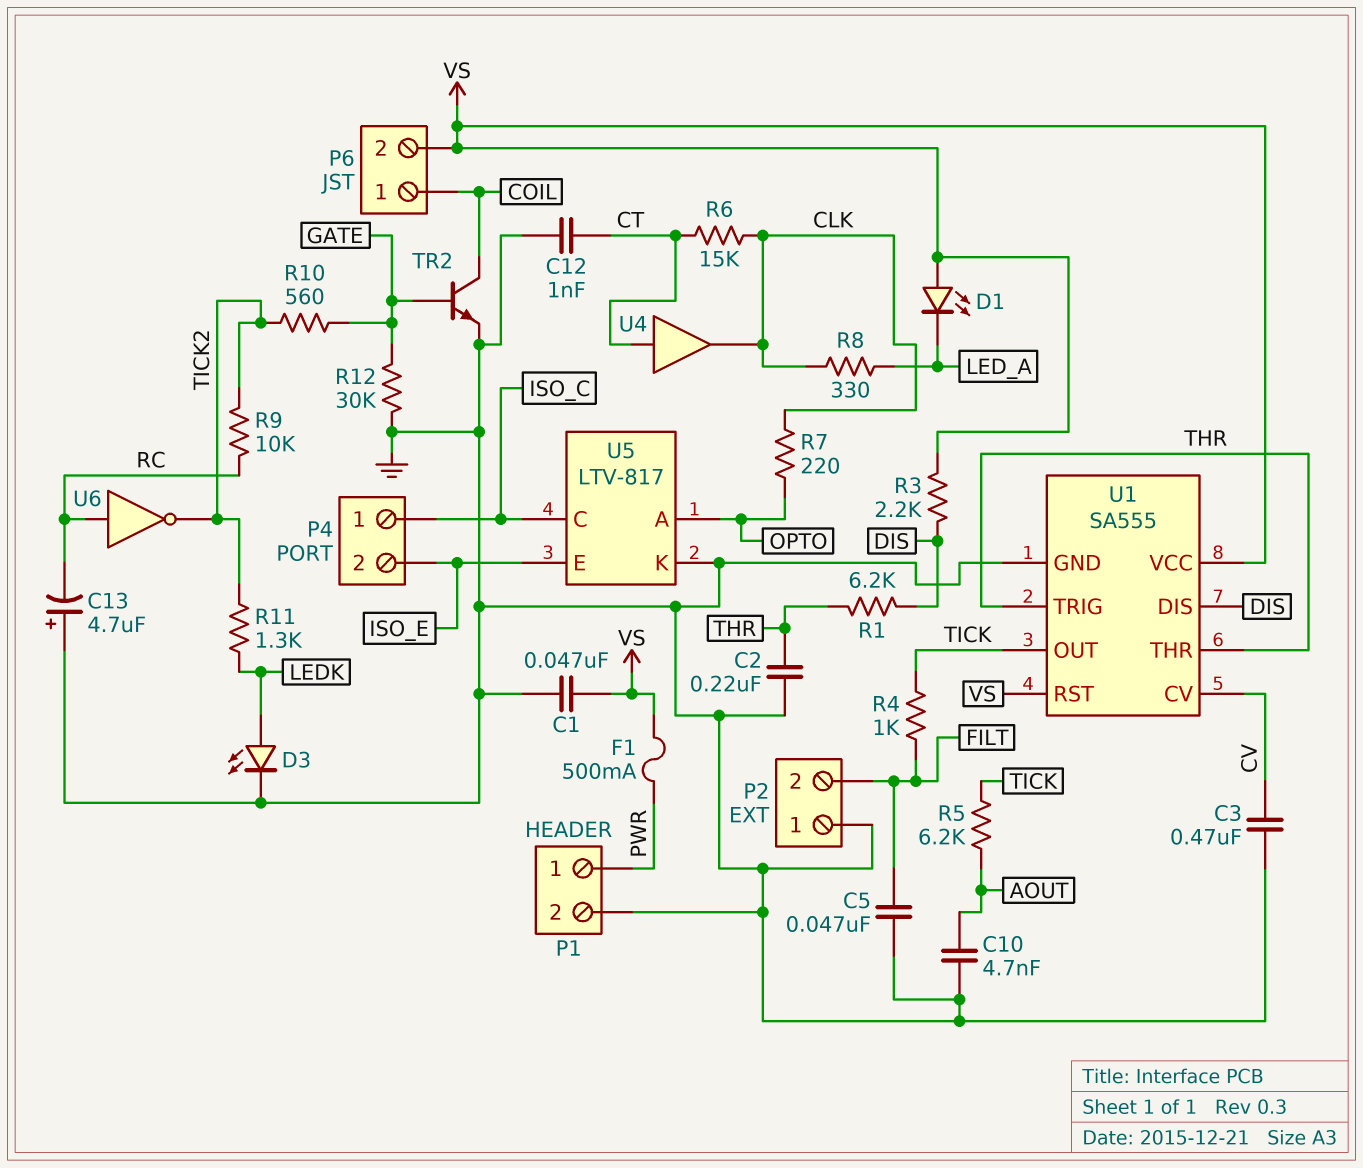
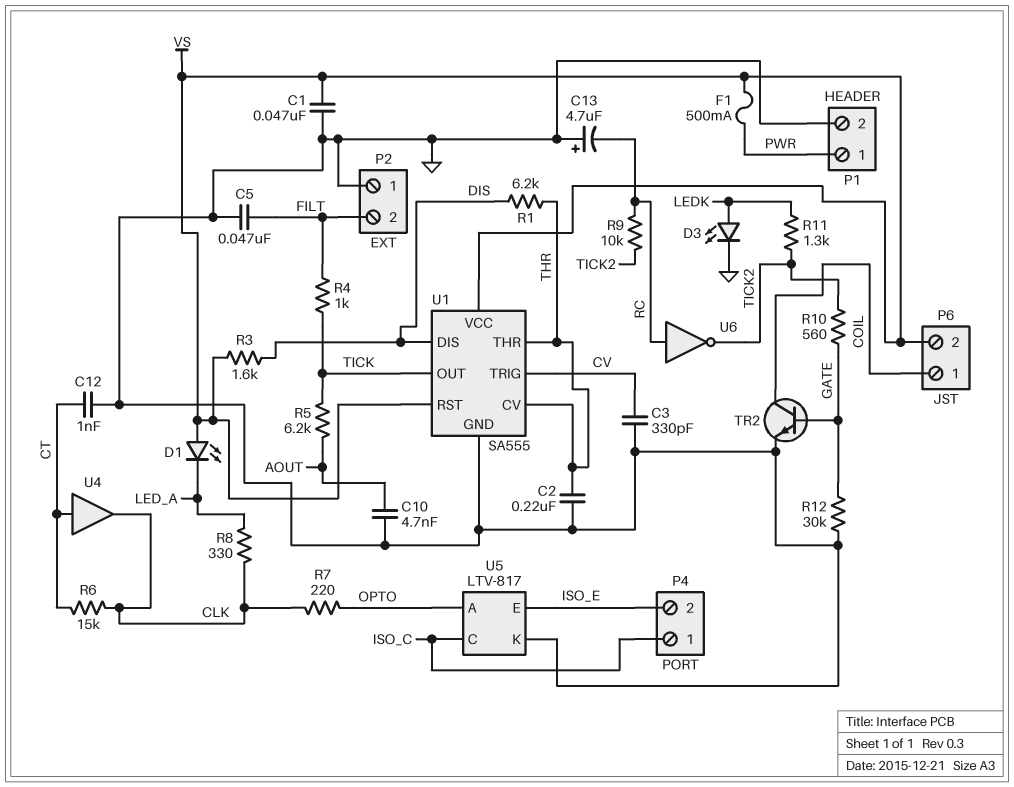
C3: 470nF (CV, GND) -> 330pF (CV, GND)
R3: 2.2k (DIS, VS) -> 1.6k (DIS, VS)
U1 pin CV: CV -> THR
U1 pin TRIG: THR -> CV

